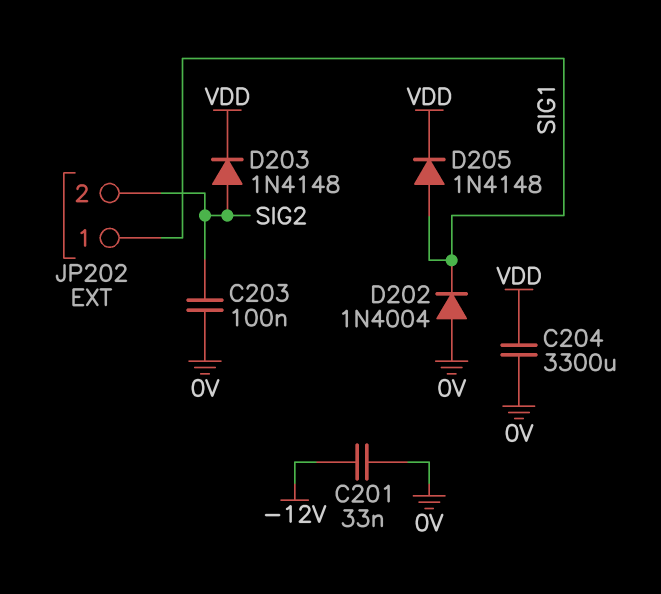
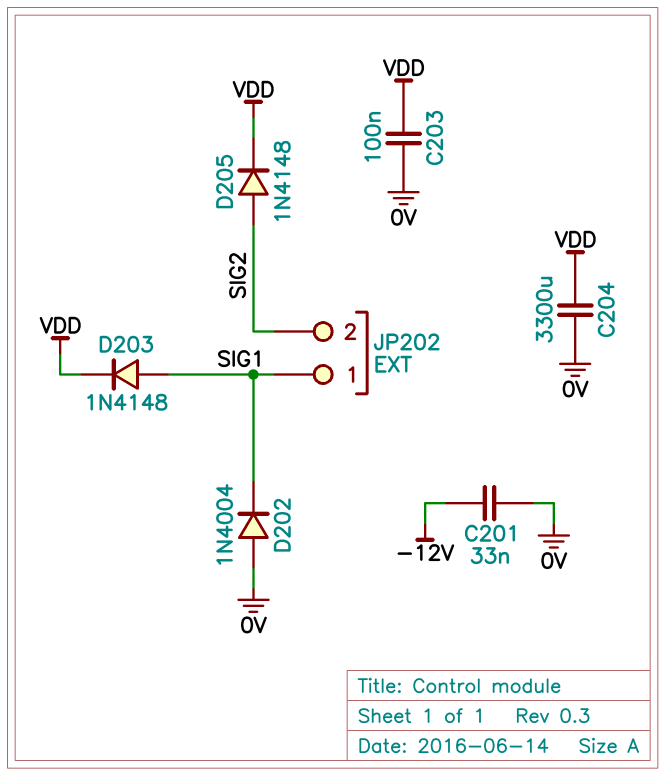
C203: 100nF (0V, SIG2) -> 100nF (0V, VDD)
D203: diode 1N4148 (A SIG2, K VDD) -> diode 1N4148 (A SIG1, K VDD)
D205: diode 1N4148 (A SIG1, K VDD) -> diode 1N4148 (A SIG2, K VDD)

